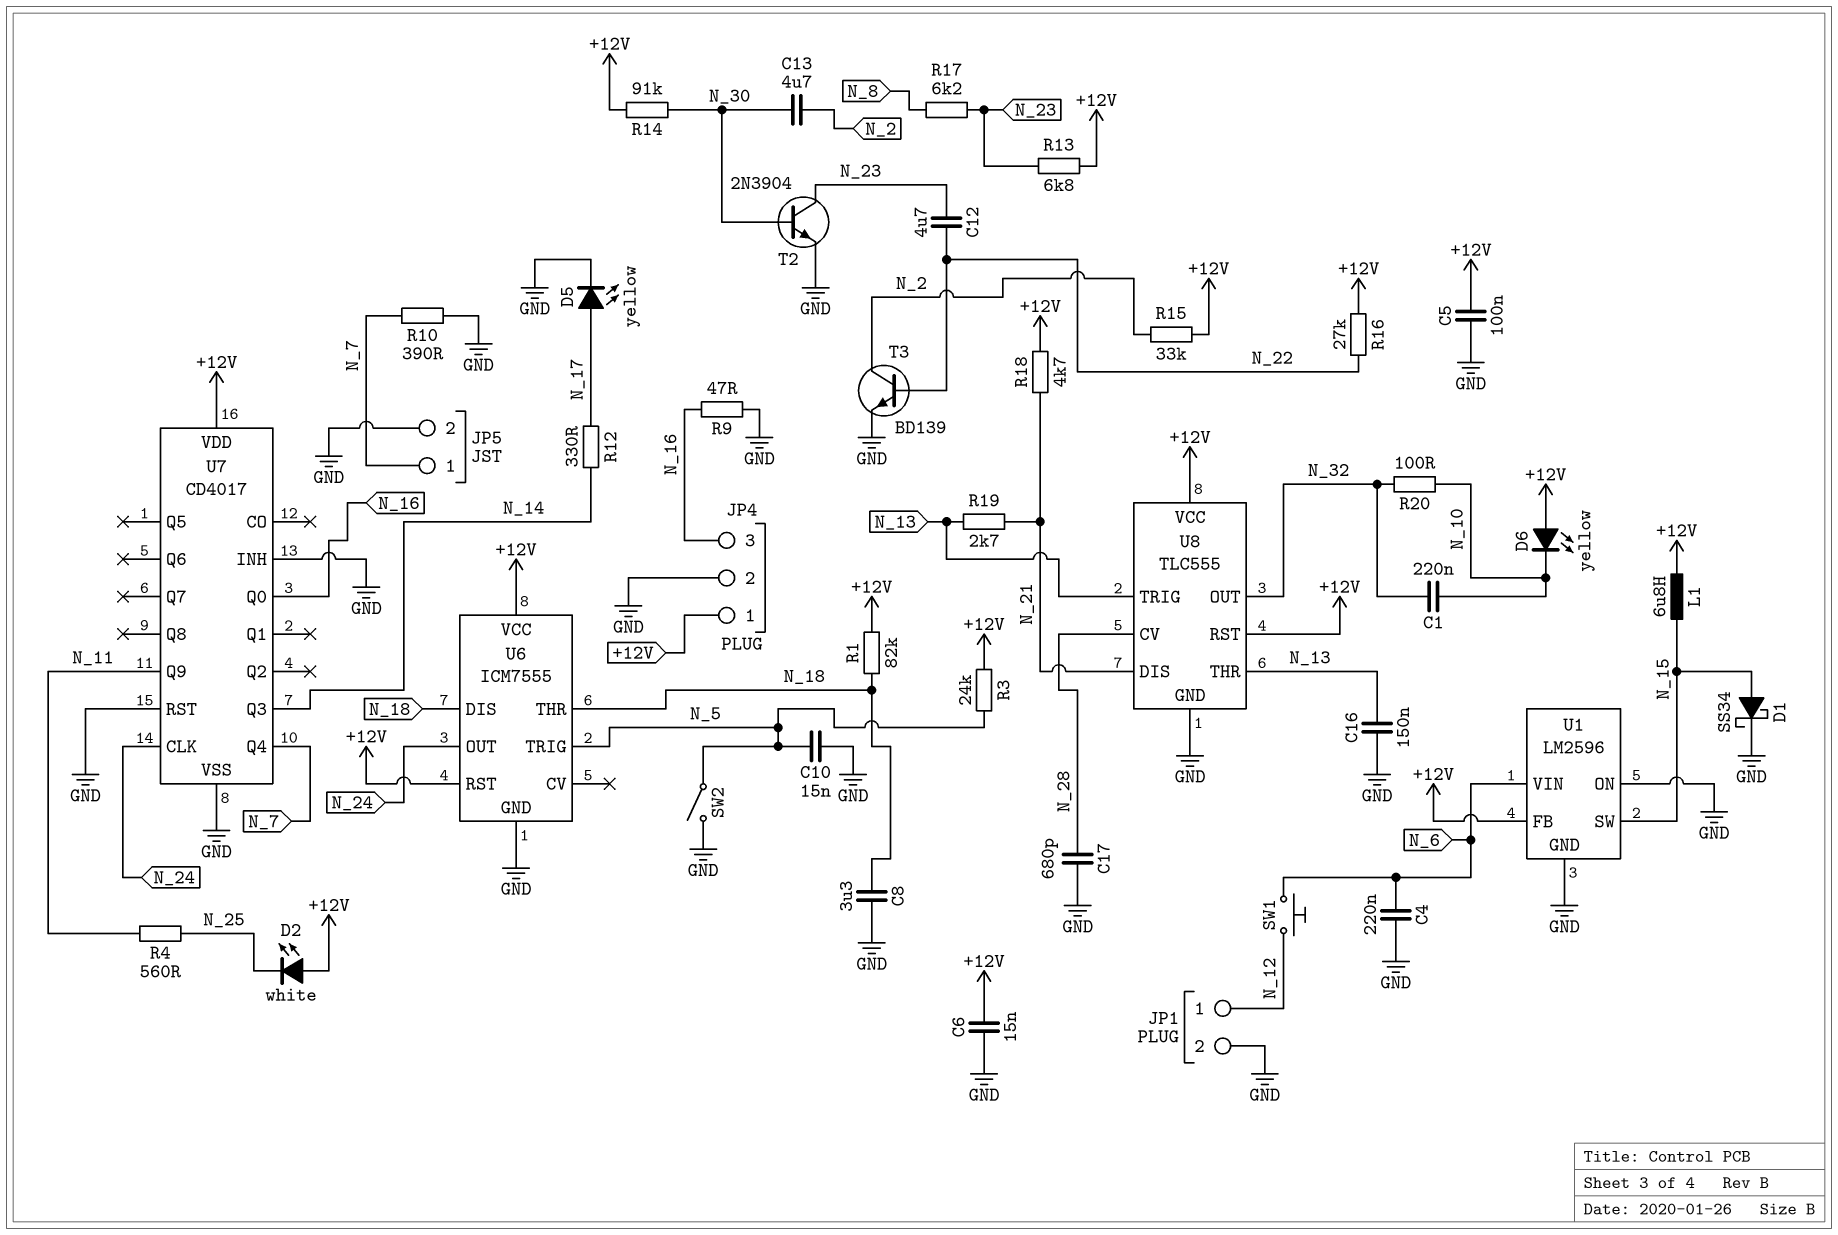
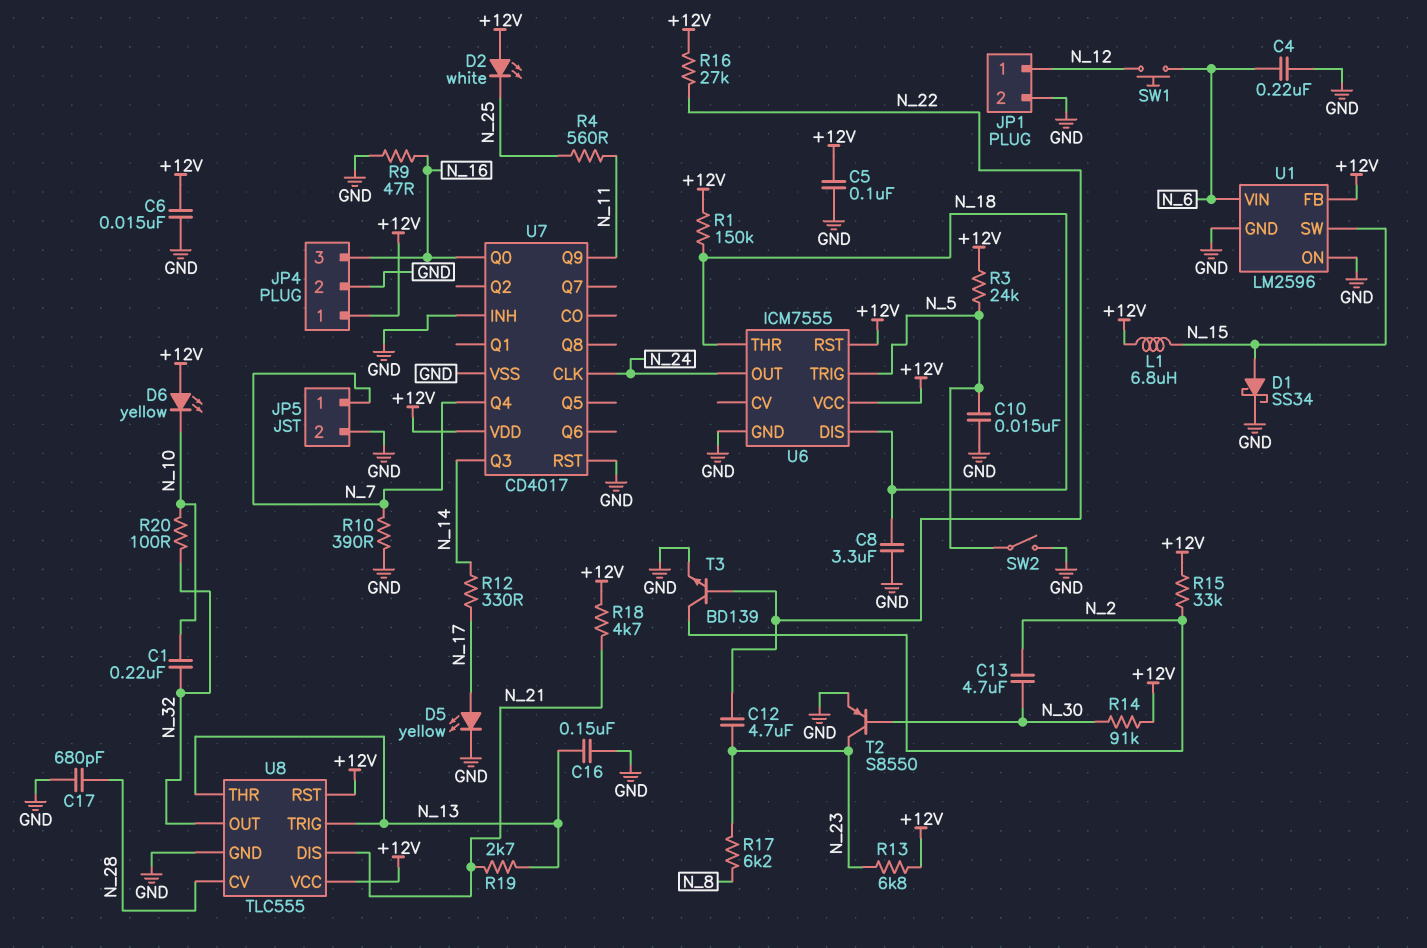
R1: 82k (+12V, N_18) -> 150k (+12V, N_18)
T2: NPN 2N3904 (B N_30, C N_23, E GND) -> PNP S8550 (B N_30, C N_23, E GND)

